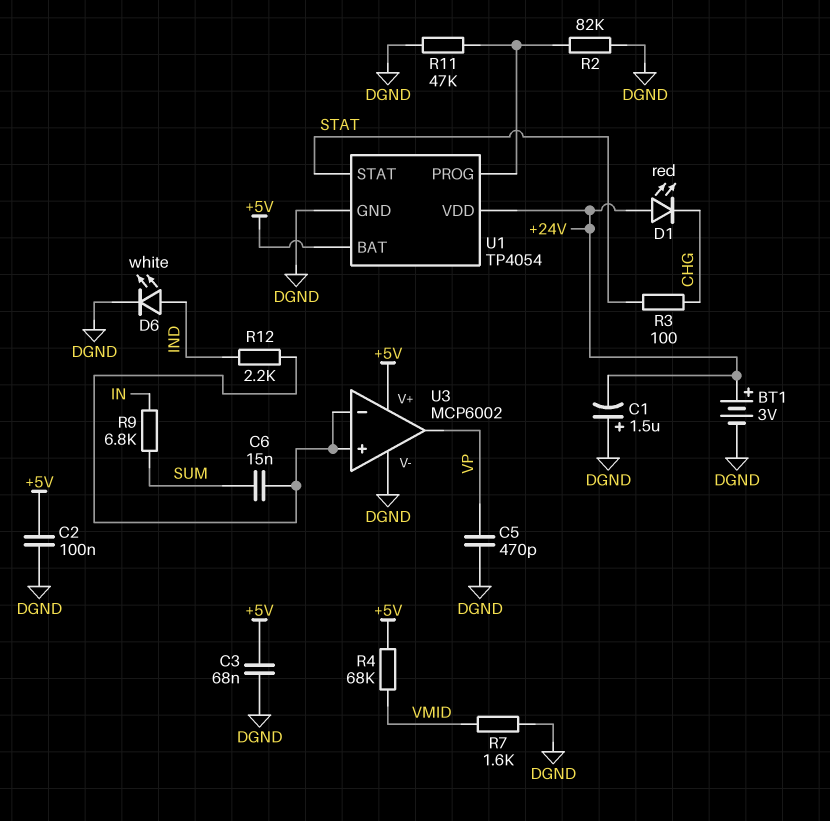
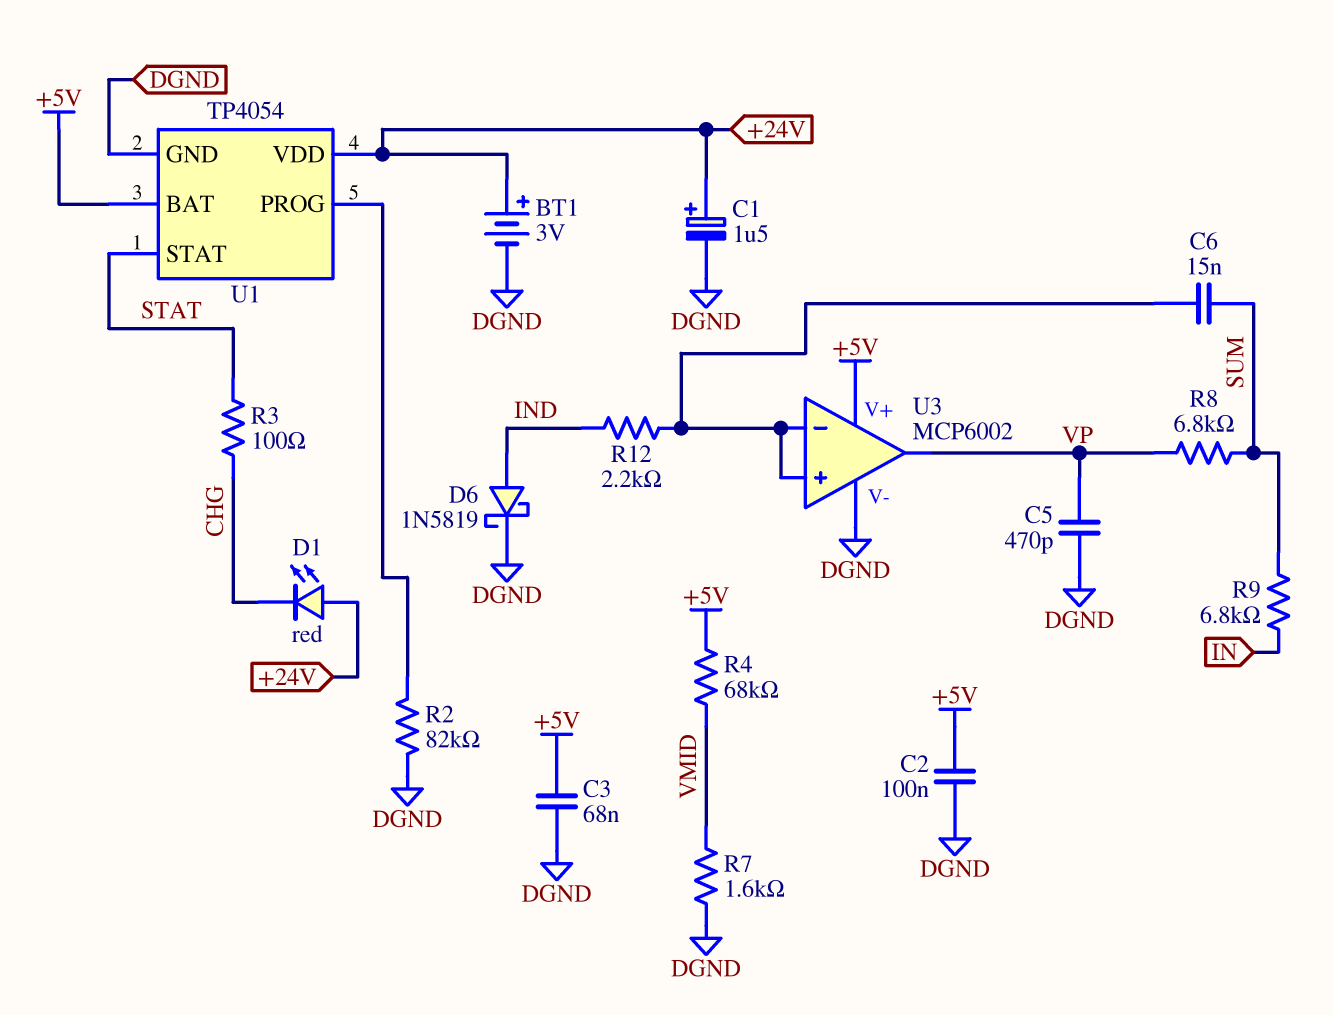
C1: 1.5uF (plus DGND, minus +24V) -> 1.5uF (plus +24V, minus DGND)
D6: LED white (A IND, K DGND) -> schottky 1N5819 (A IND, K DGND)
R8: none -> 6.8k (SUM, VP)
R11: 47k (DGND, U1/PROG) -> none

